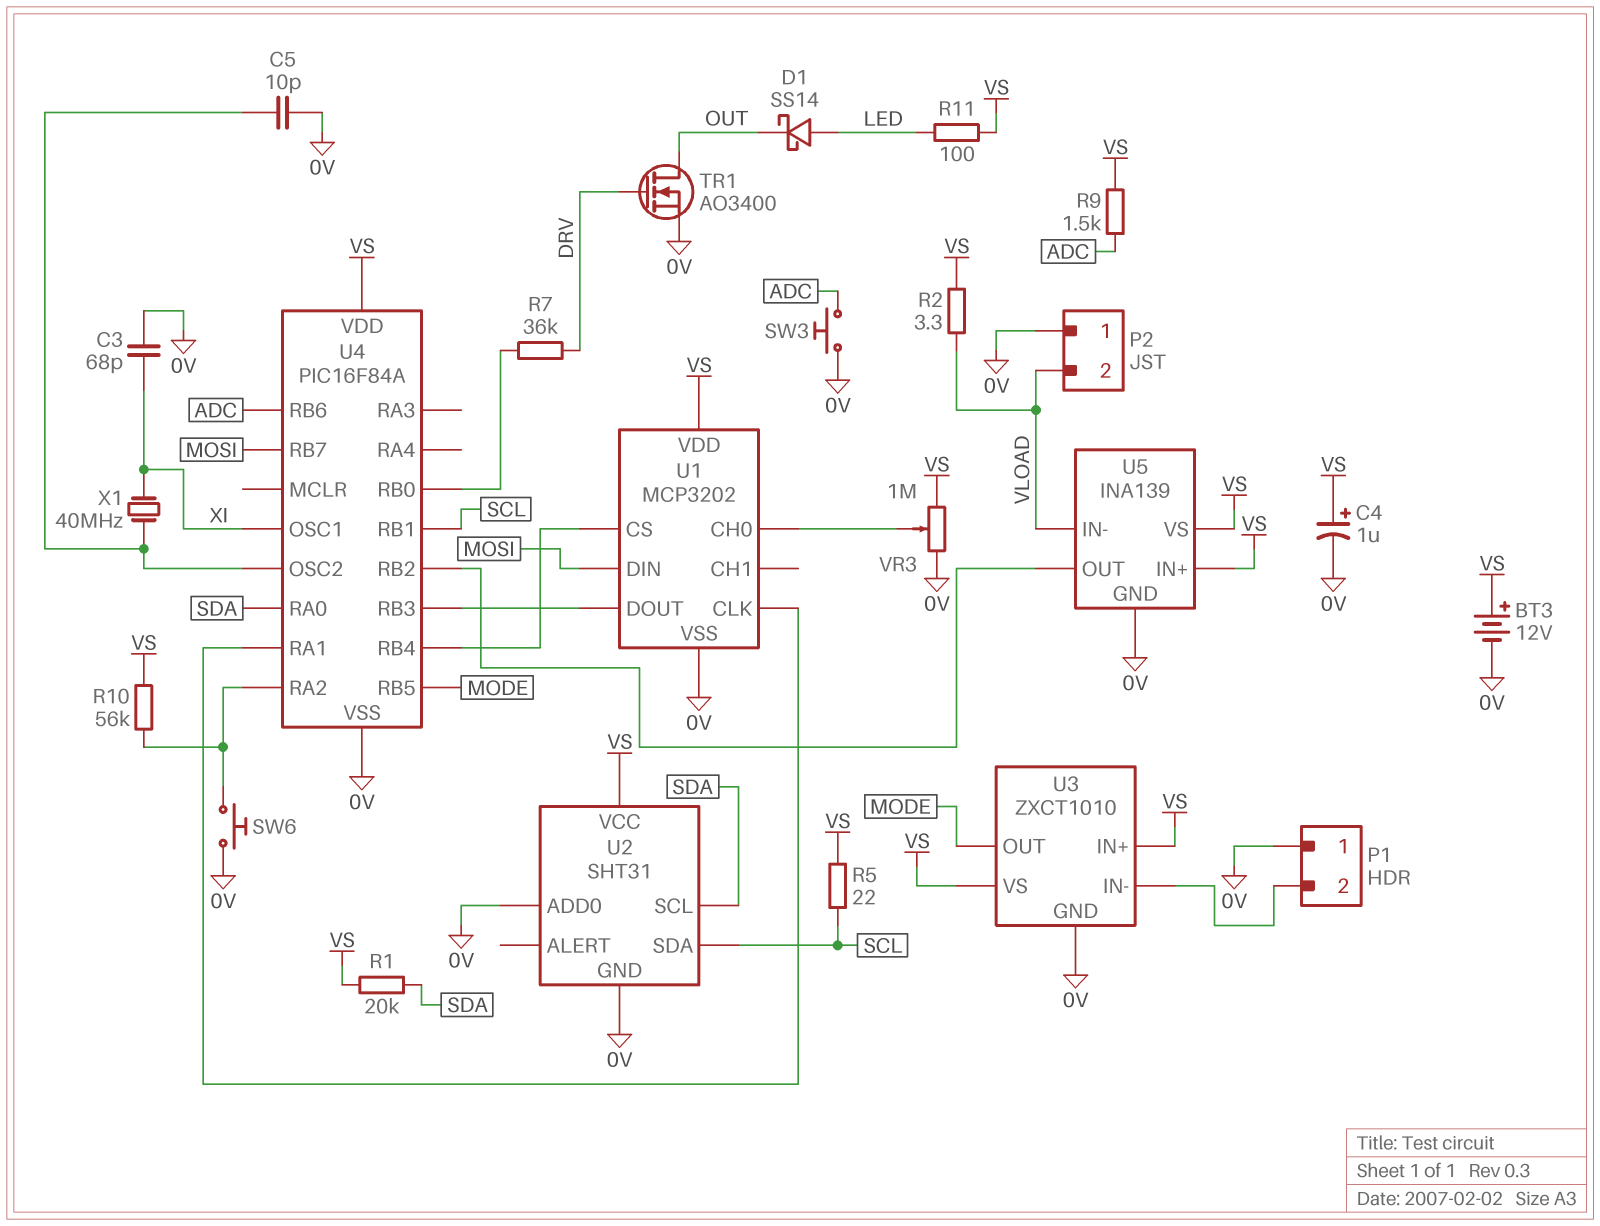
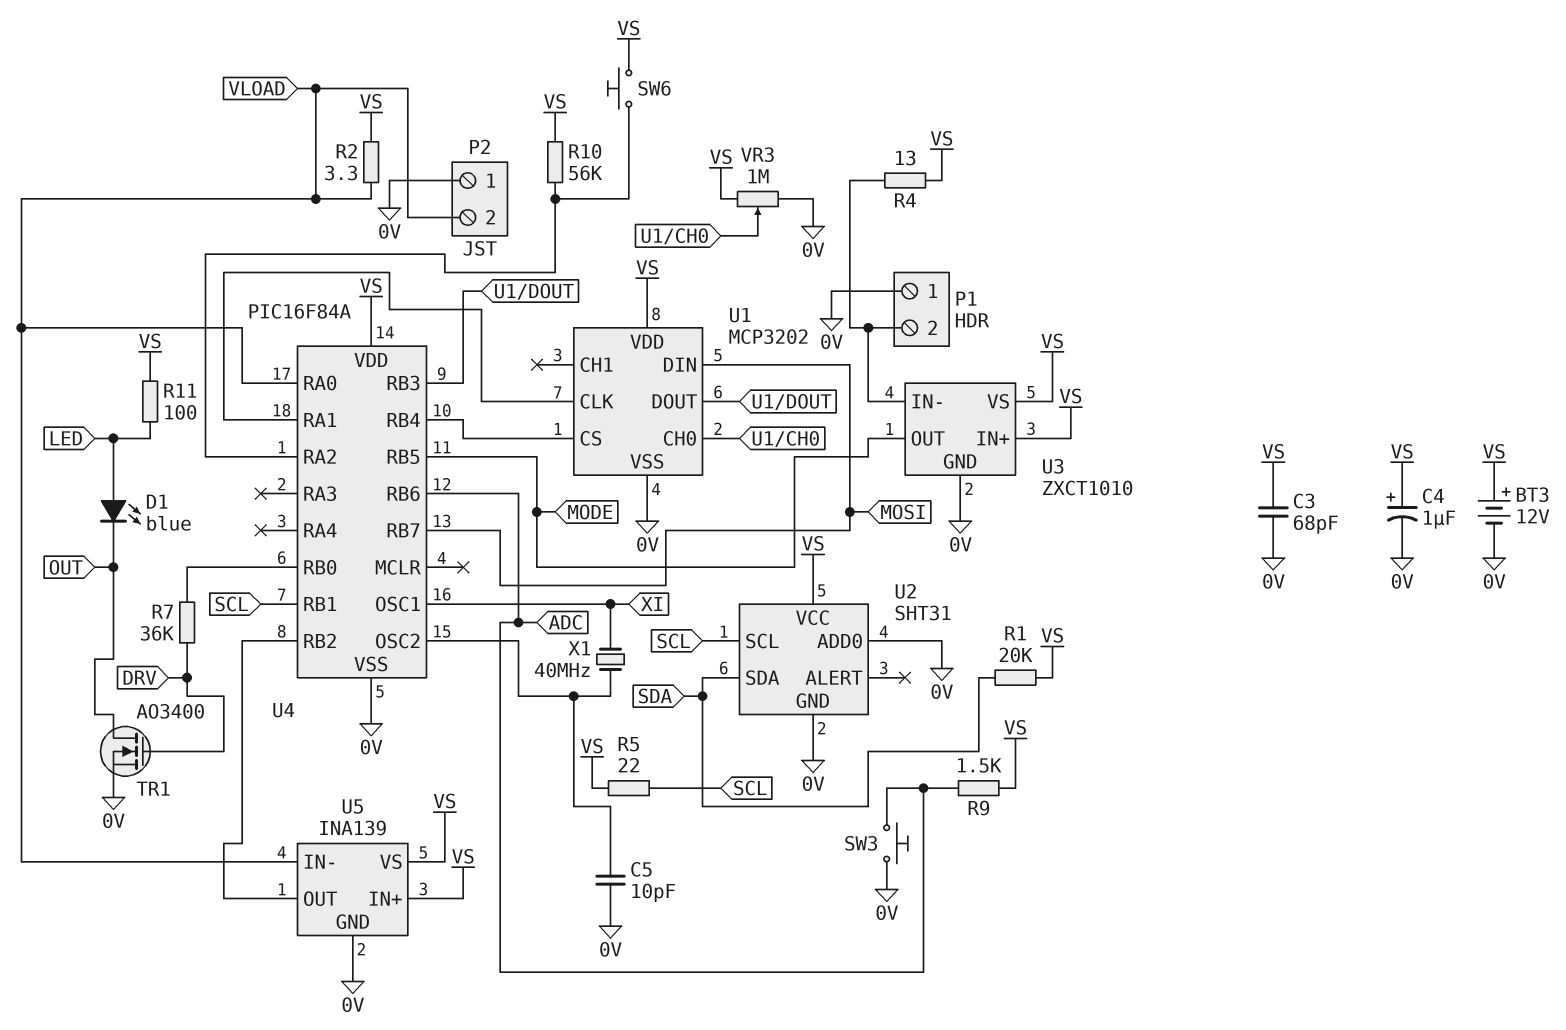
C3: 68pF (0V, XI) -> 68pF (0V, VS)
D1: schottky SS14 (A LED, K OUT) -> LED blue (A LED, K OUT)
R4: none -> 13 (P1/2, VS)
SW6: button (0V, U4/RA2) -> button (U4/RA2, VS)
U2 pin SCL: SDA -> SCL
U2 pin SDA: SCL -> SDA
U4 pin RA0: SDA -> VLOAD

